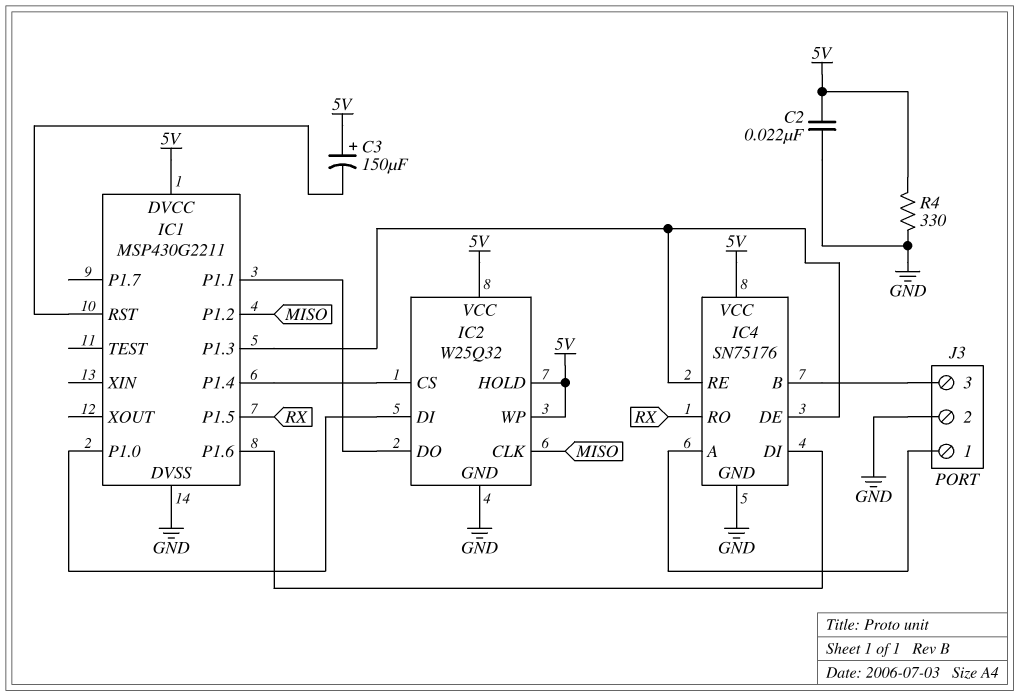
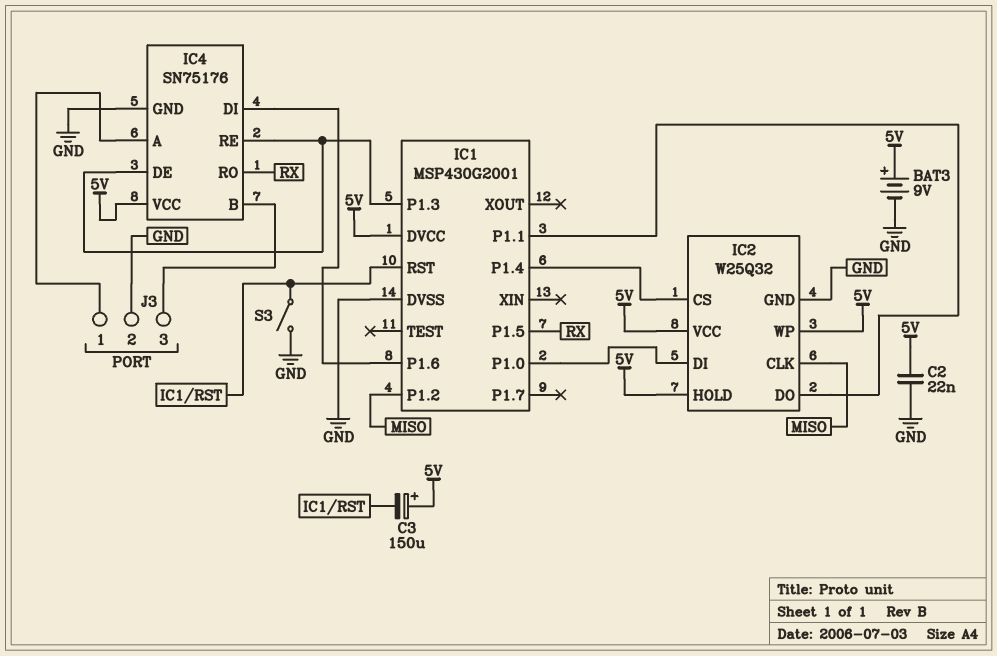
BAT3: none -> 9V (plus 5V, minus GND)
IC1: MSP430G2211 -> MSP430G2001
R4: 330 (5V, GND) -> none
S3: none -> switch (GND, IC1/RST)

